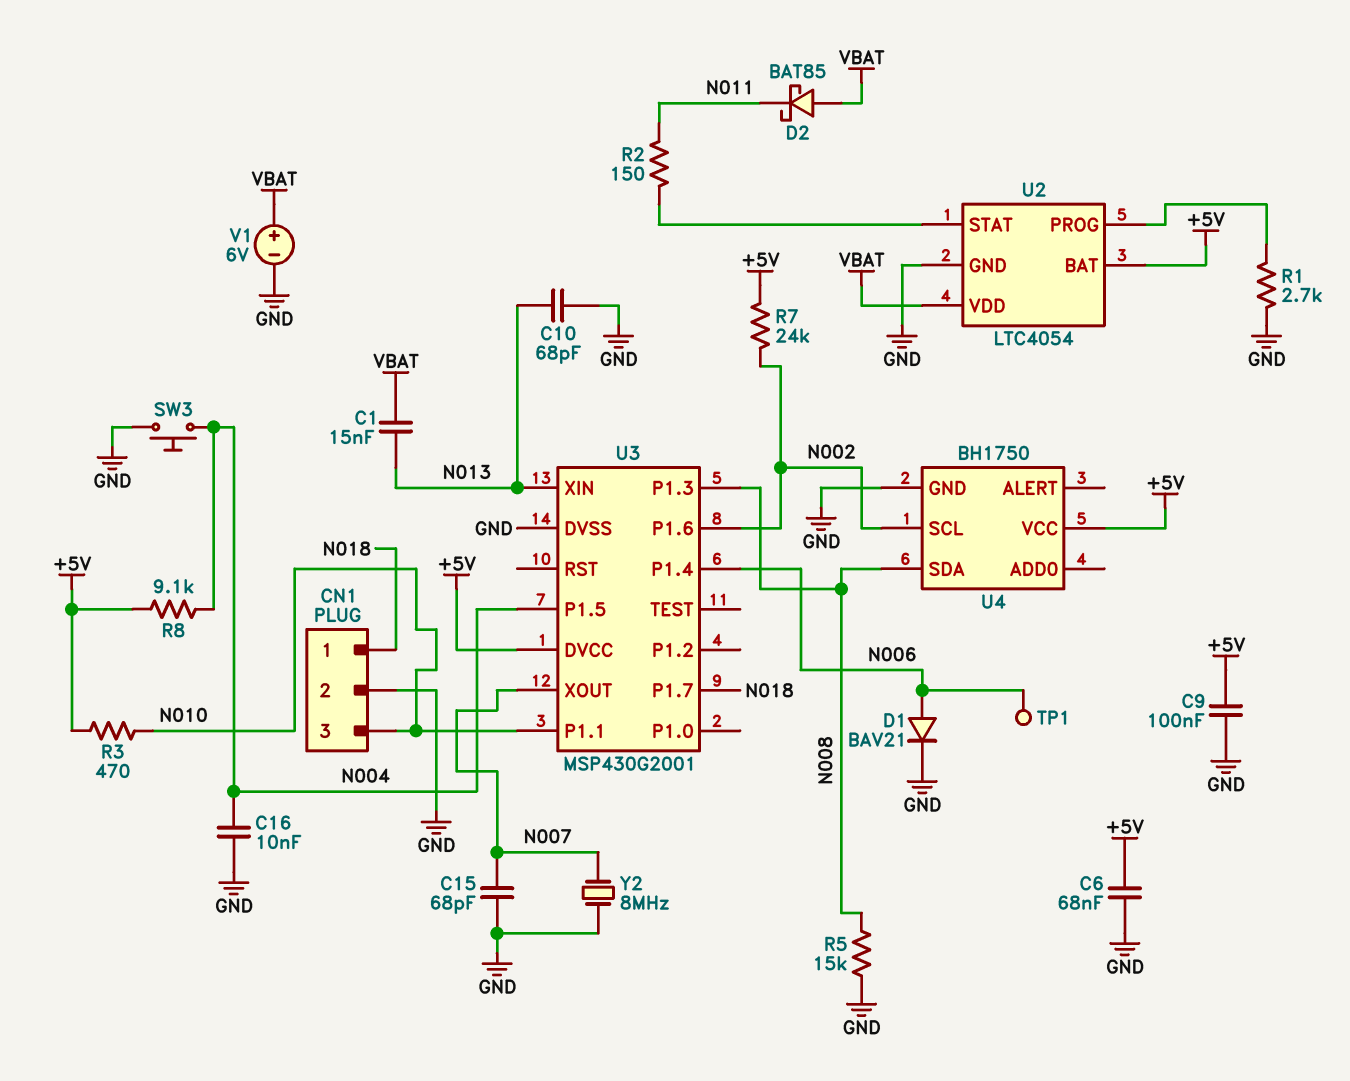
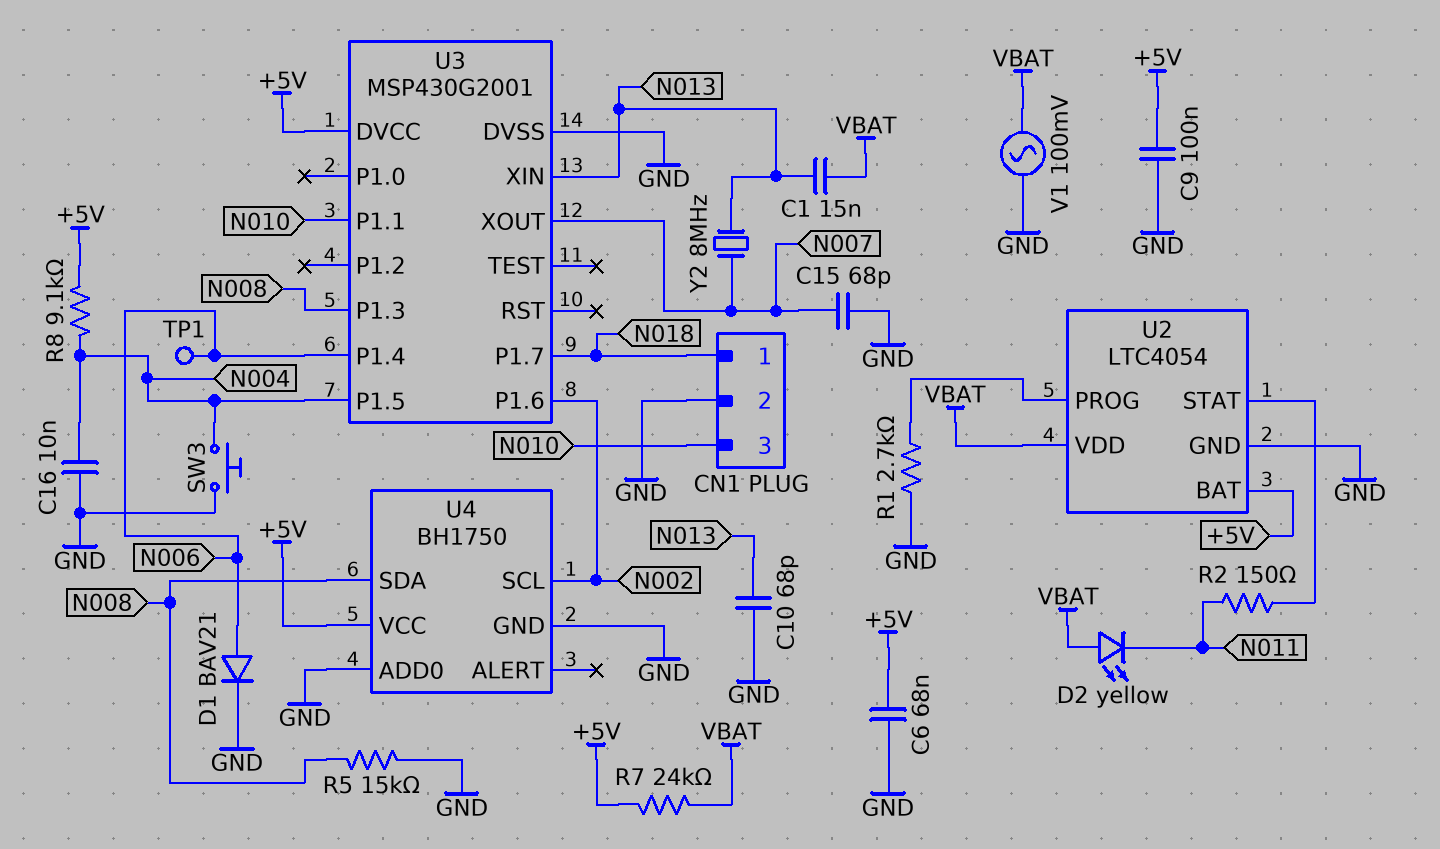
D2: schottky BAT85 (A VBAT, K N011) -> LED yellow (A VBAT, K N011)
R3: 470 (+5V, N010) -> none
R7: 24k (+5V, N002) -> 24k (+5V, VBAT)
U4 pin ADD0: none -> GND
V1: 6V (plus VBAT, minus GND) -> AC 100mV (GND, VBAT)
Y2: 8MHz (GND, N007) -> 8MHz (N007, N013)

